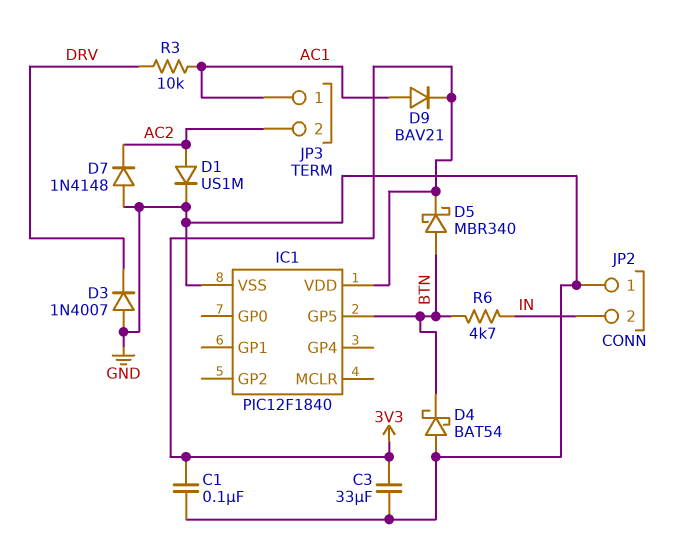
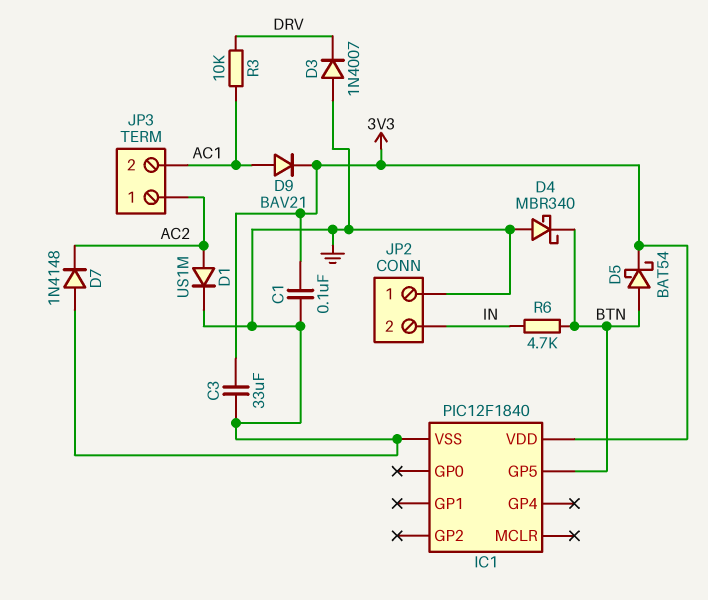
D4: schottky BAT54 (A GND, K BTN) -> schottky MBR340 (A GND, K BTN)
D5: schottky MBR340 (A BTN, K 3V3) -> schottky BAT54 (A BTN, K 3V3)
JP3 pin 1: AC1 -> AC2
JP3 pin 2: AC2 -> AC1

